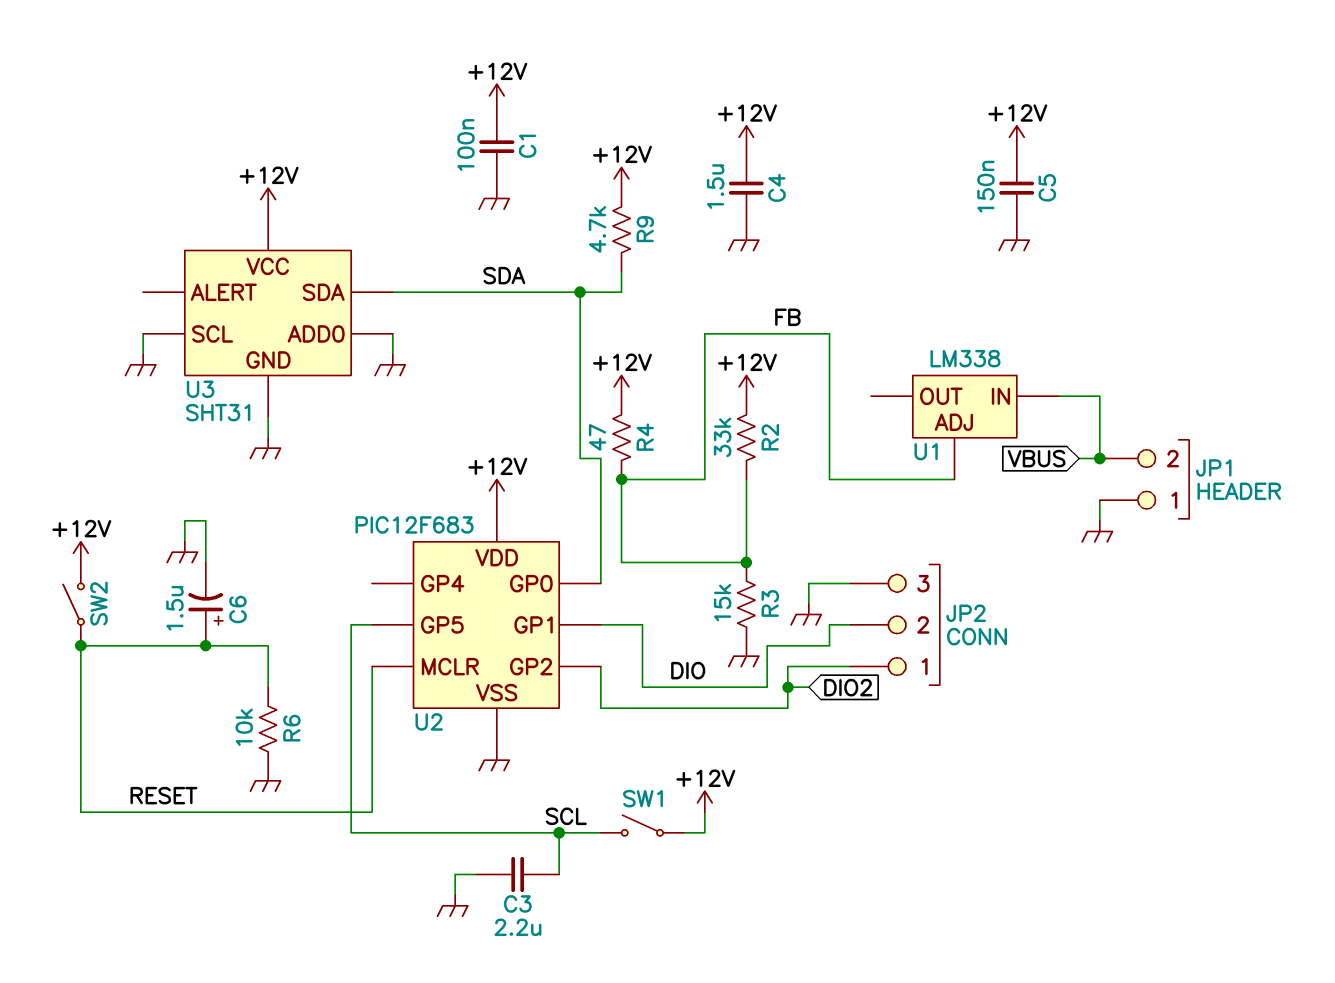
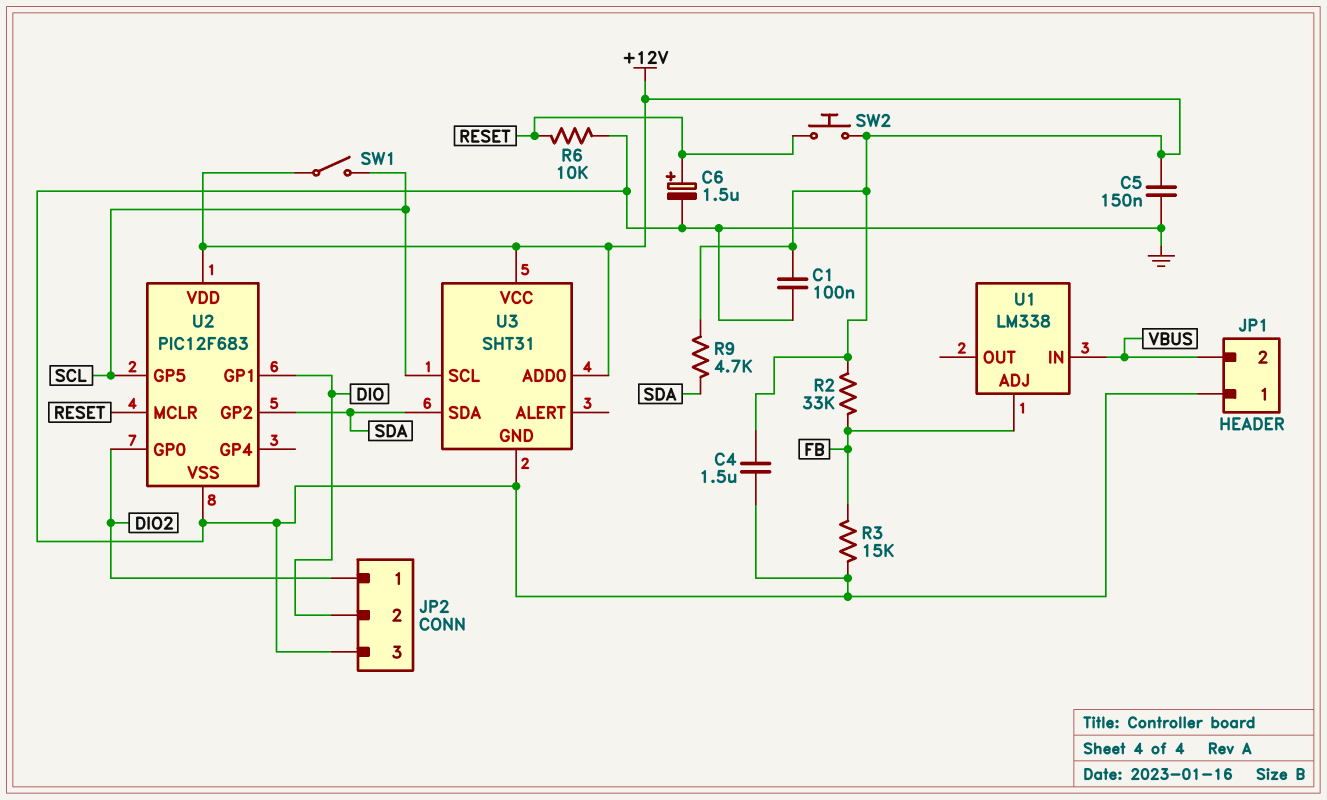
C3: 2.2uF (GND, SCL) -> none
R4: 47 (+12V, FB) -> none
SW2: switch (+12V, RESET) -> button (+12V, RESET)
U2 pin GP0: SDA -> DIO2
U2 pin GP2: DIO2 -> SDA
U3 pin ADD0: GND -> +12V
U3 pin SCL: GND -> SCL

